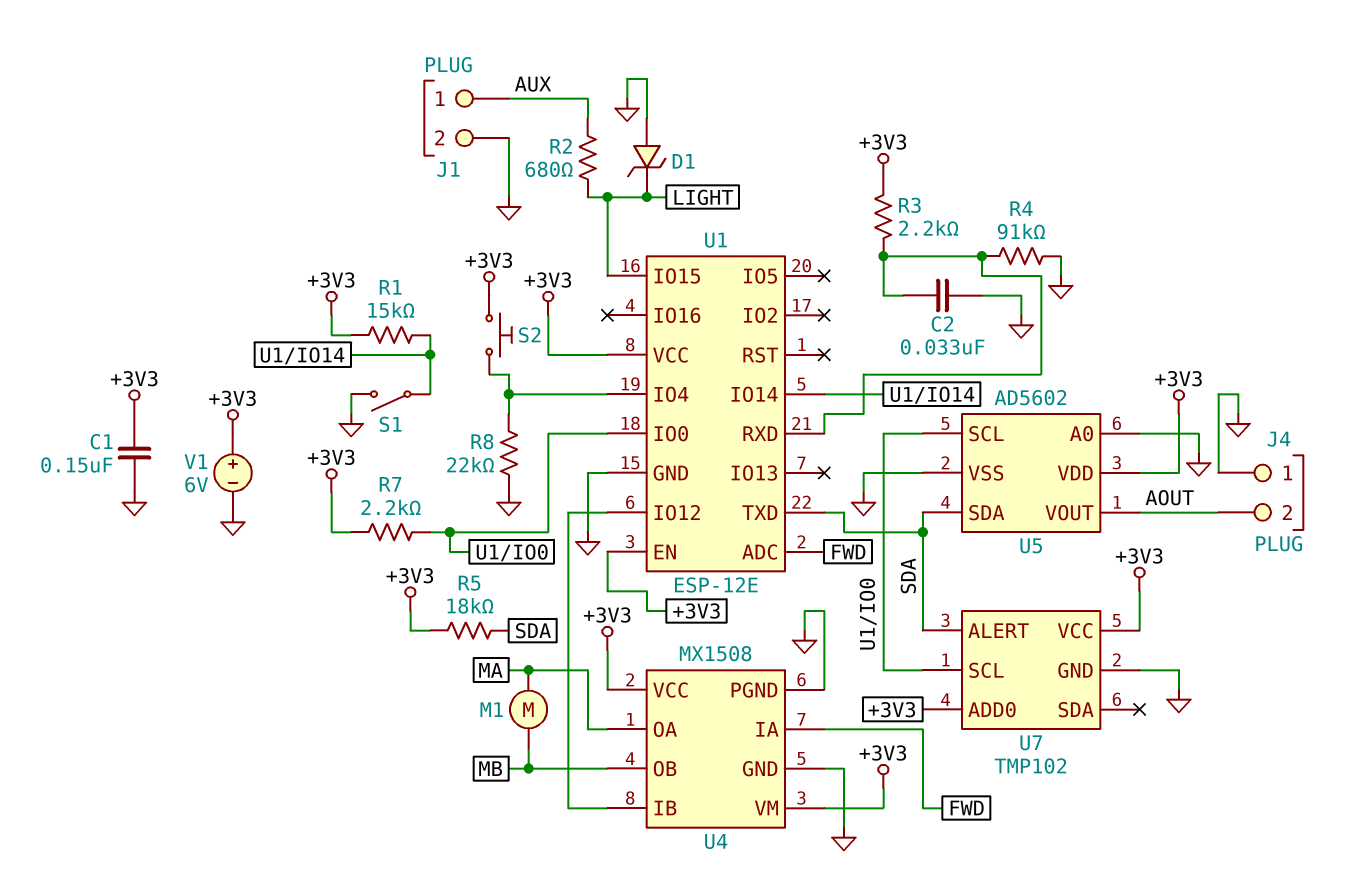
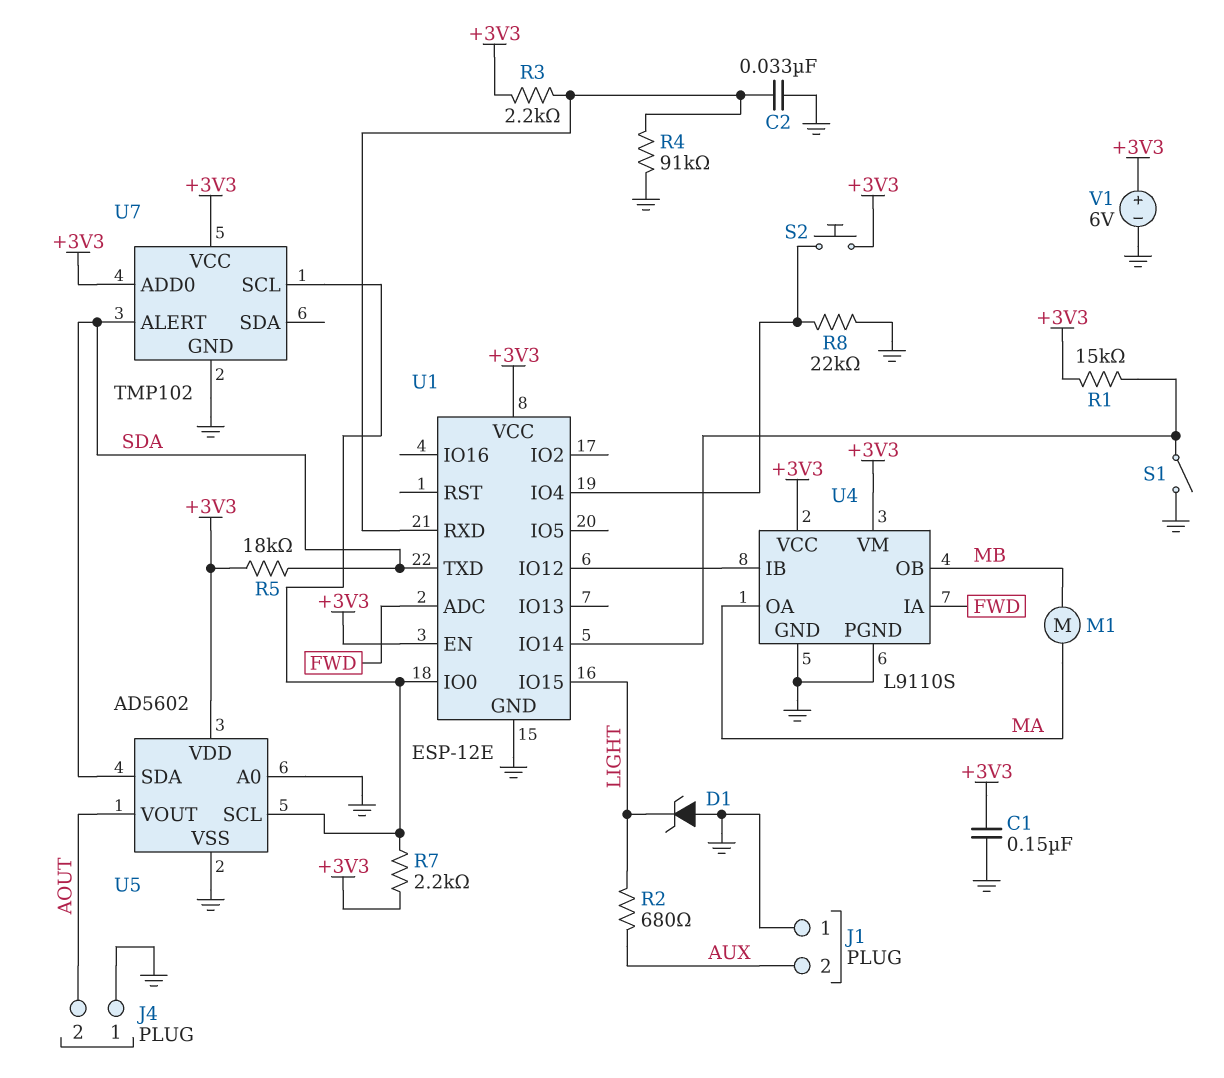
J1 pin 1: AUX -> GND
J1 pin 2: GND -> AUX
U4: MX1508 -> L9110S

